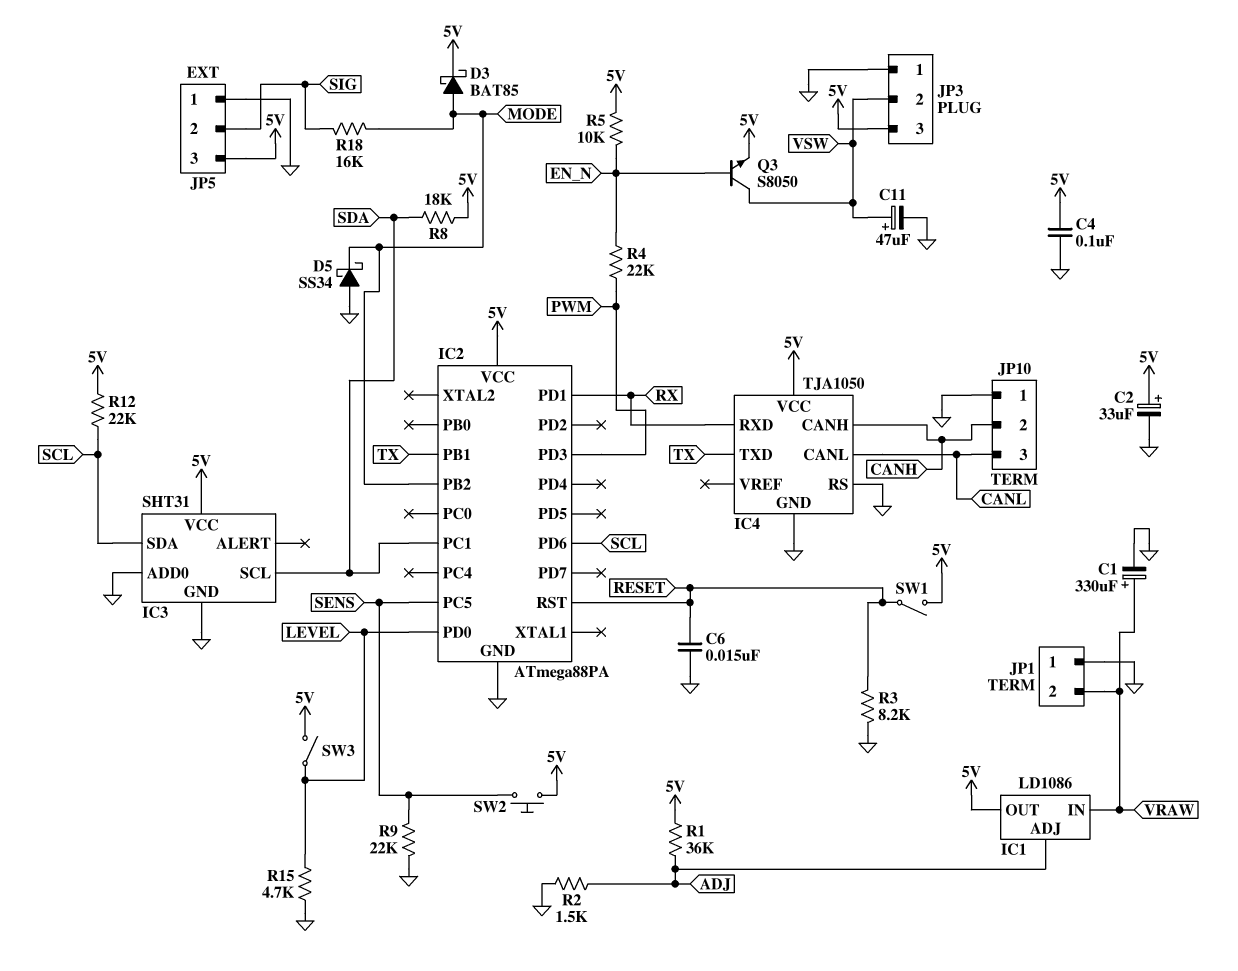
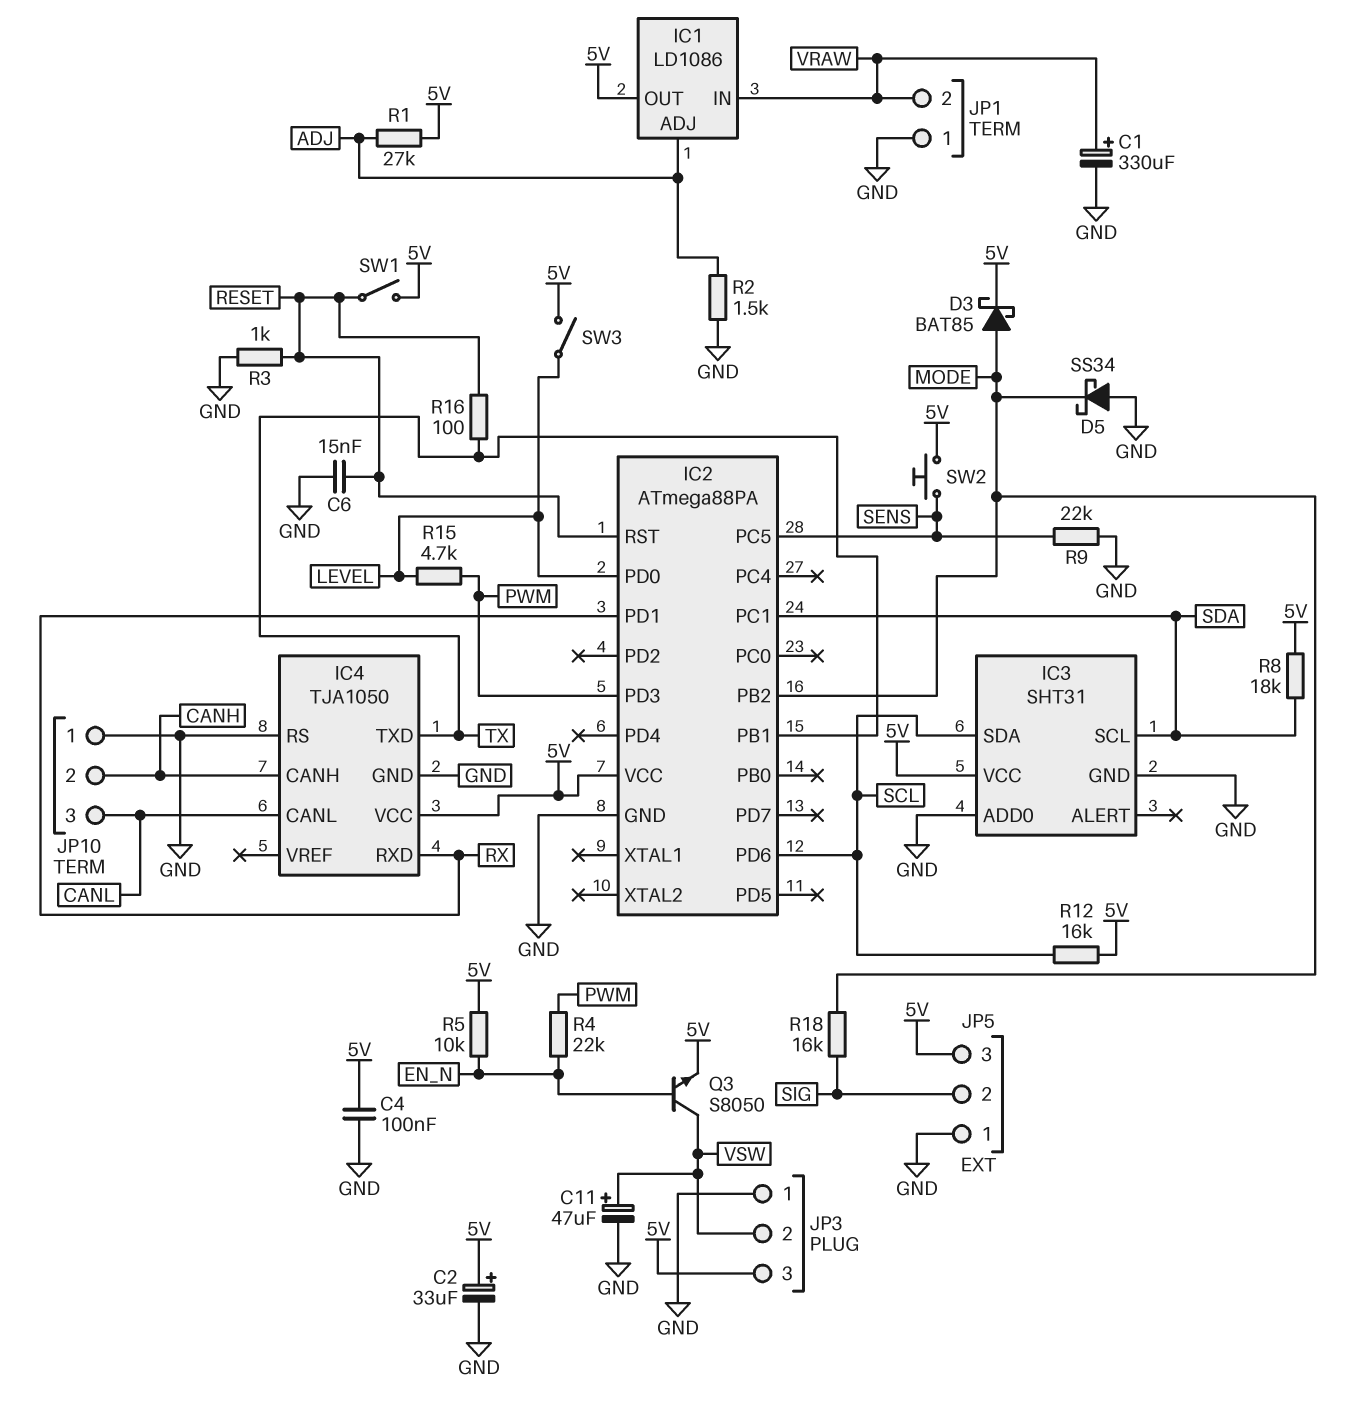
R1: 36k (5V, ADJ) -> 27k (5V, ADJ)
R3: 8.2k (GND, RESET) -> 1k (GND, RESET)
R12: 22k (5V, SCL) -> 16k (5V, SCL)
R15: 4.7k (GND, LEVEL) -> 4.7k (LEVEL, PWM)
R16: none -> 100 (RESET, TX)

